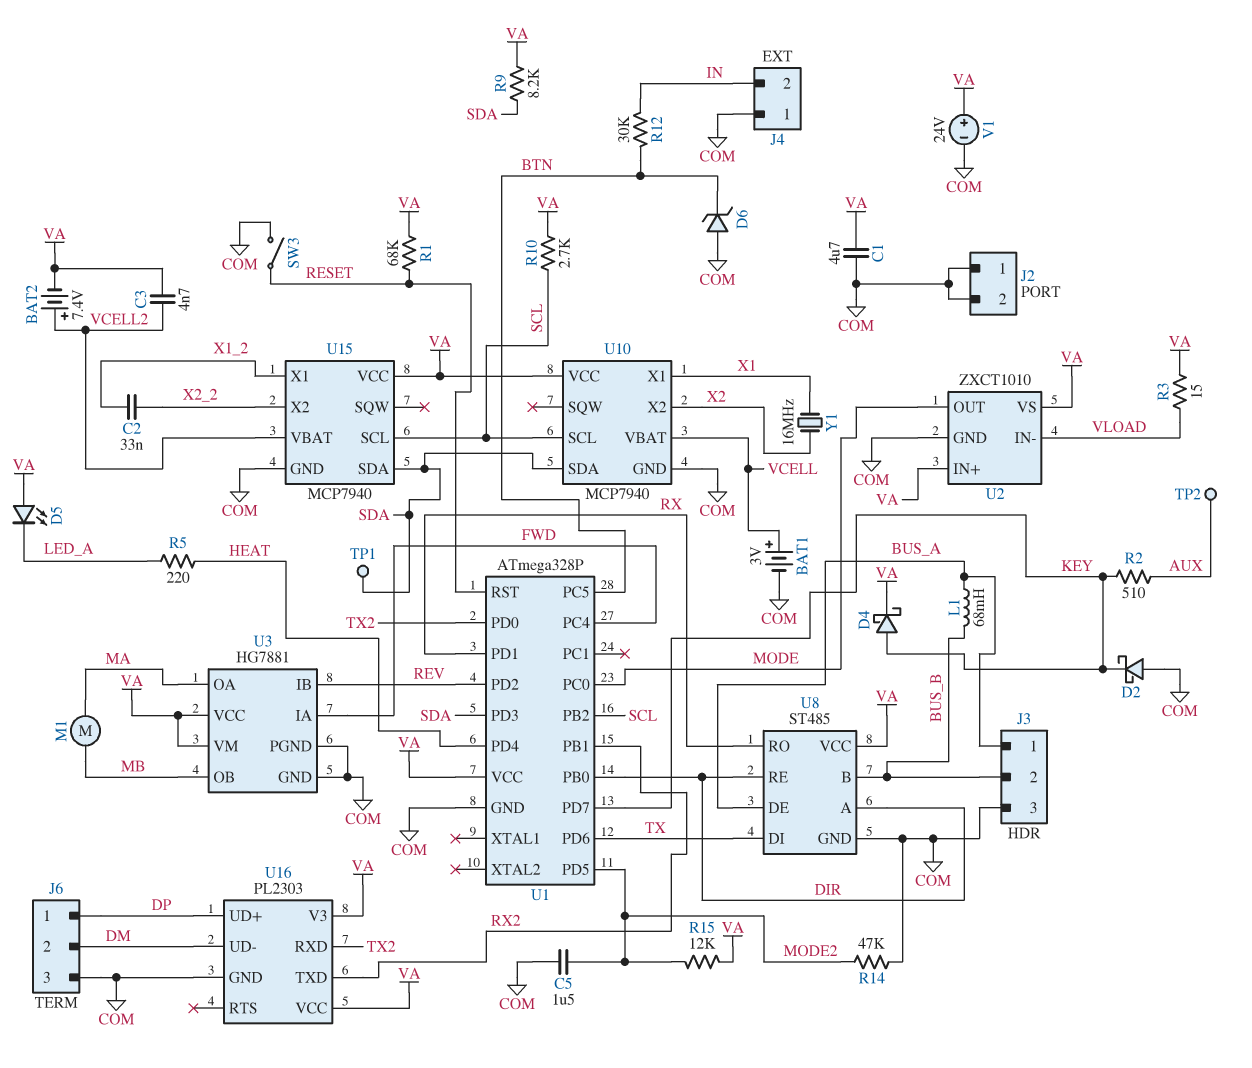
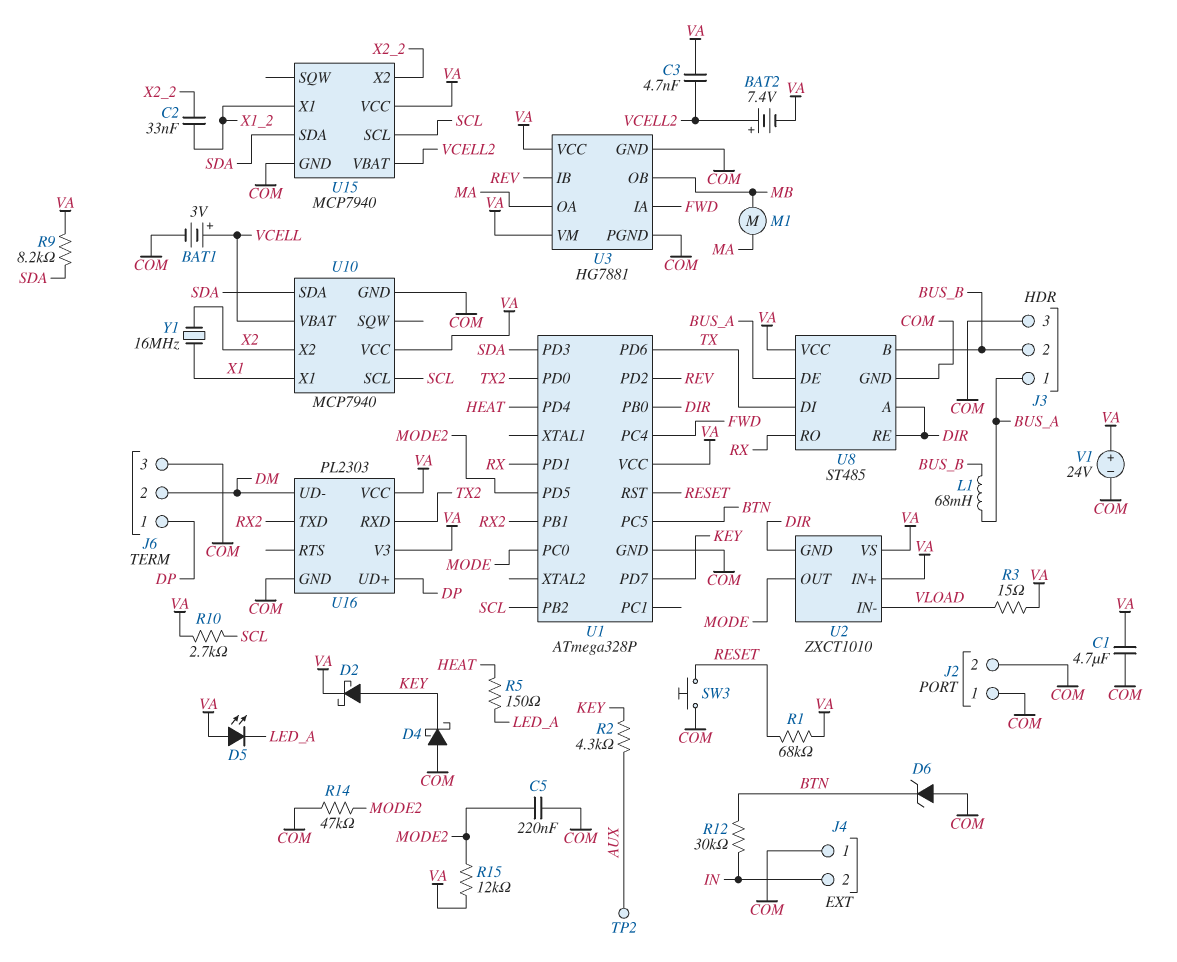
C5: 1.5uF (COM, MODE2) -> 220nF (COM, MODE2)
D2: schottky (A COM, K KEY) -> schottky (A KEY, K VA)
D4: schottky (A KEY, K VA) -> schottky (A COM, K KEY)
R2: 510 (AUX, KEY) -> 4.3k (AUX, KEY)
R5: 220 (HEAT, LED_A) -> 150 (HEAT, LED_A)
SW3: switch (COM, RESET) -> button (COM, RESET)
TP1: test point (SDA) -> none
U2 pin GND: COM -> DIR

